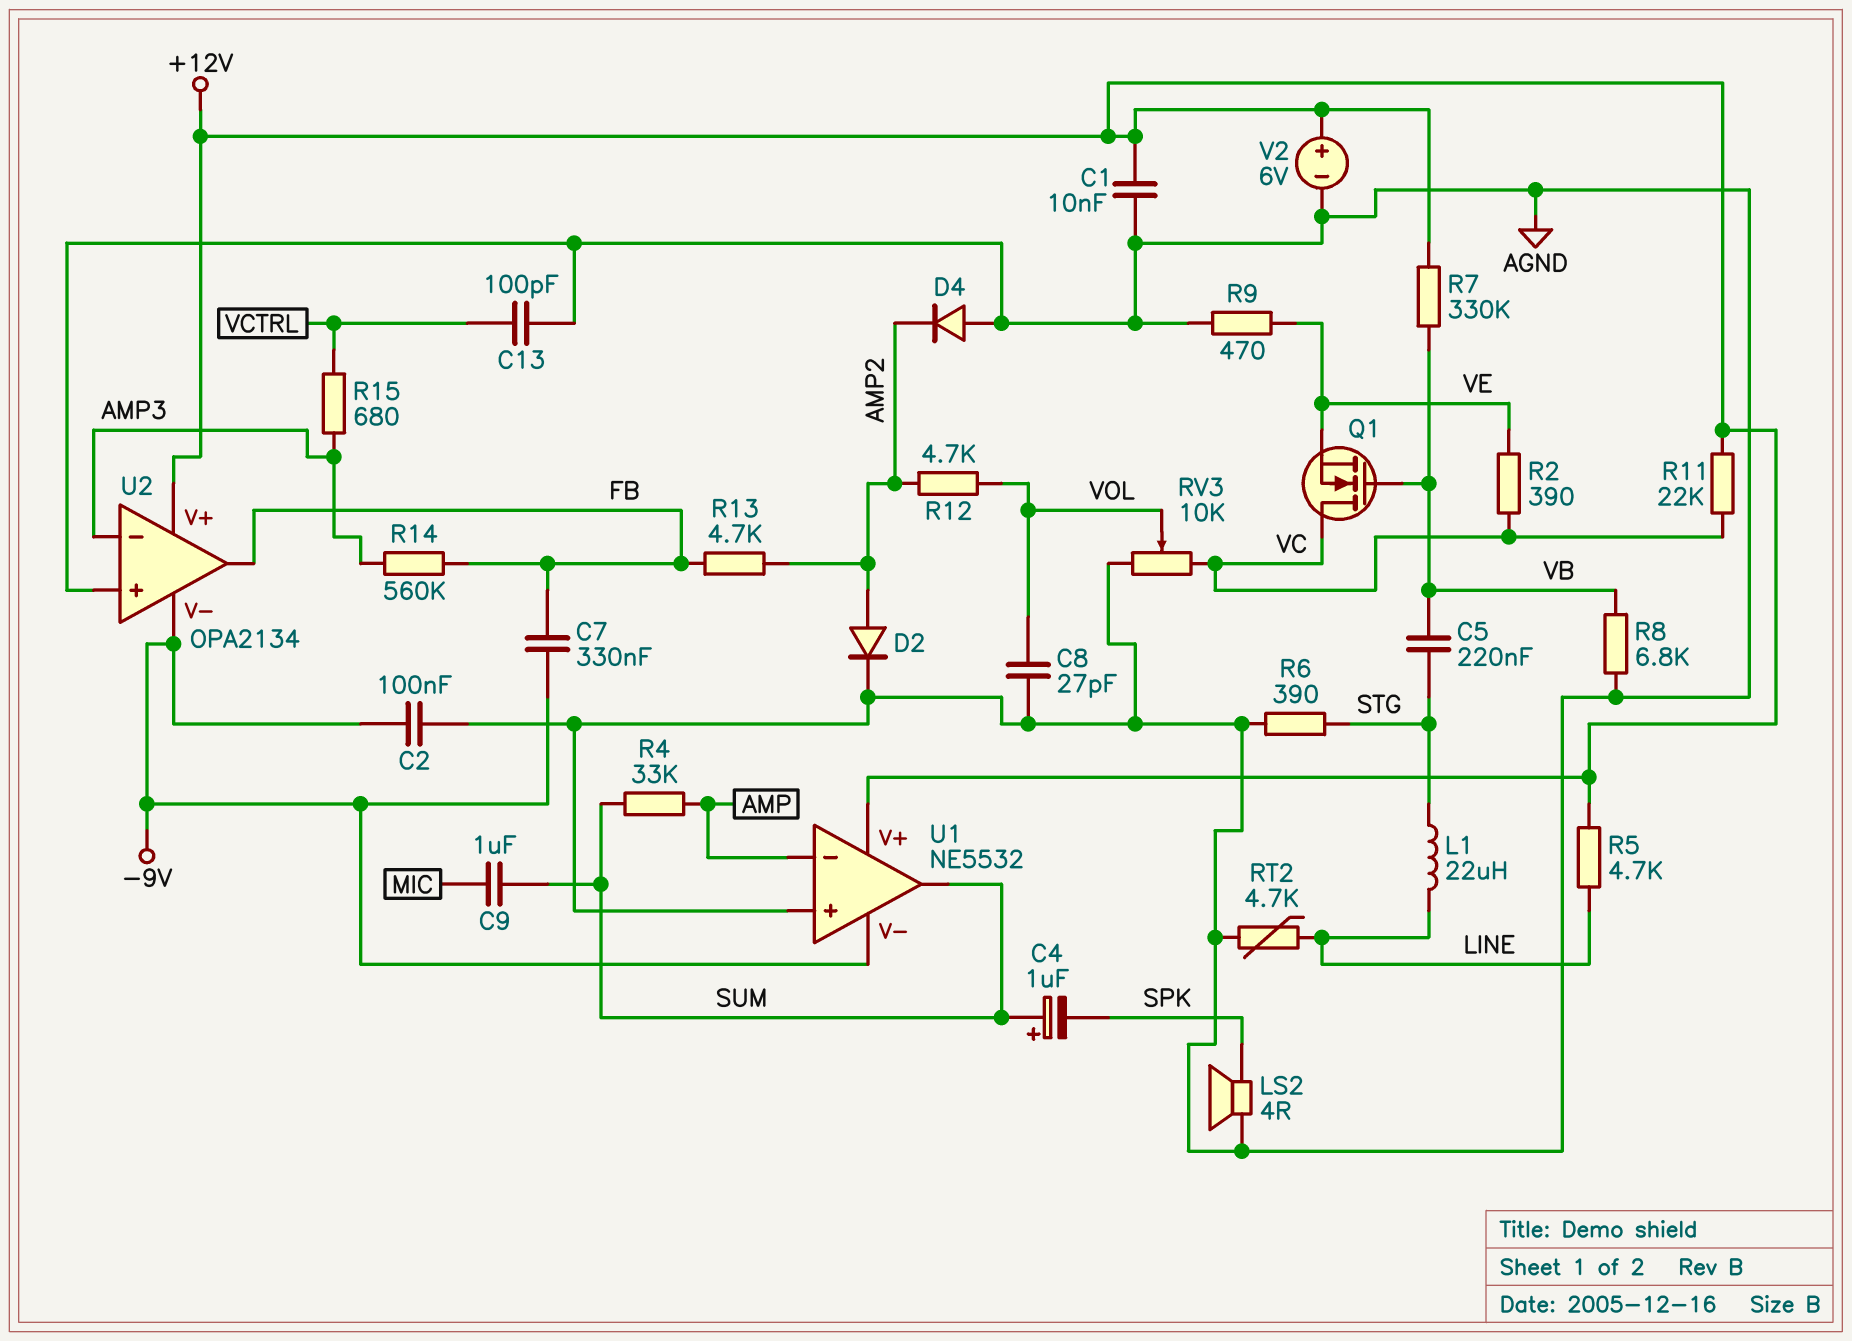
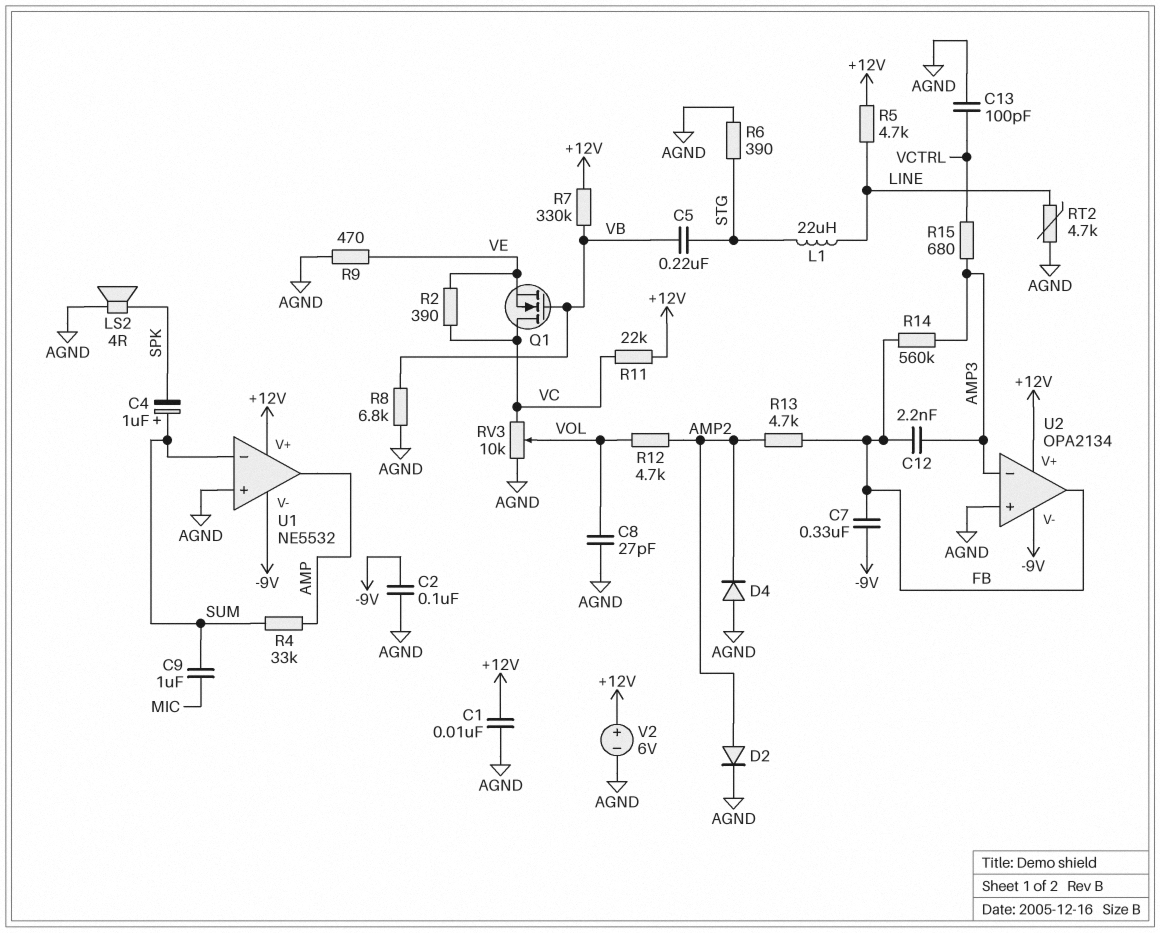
C12: none -> 2.2nF (AMP3, FB)
U1 pin in-: AMP -> SUM
U1 pin out: SUM -> AMP

